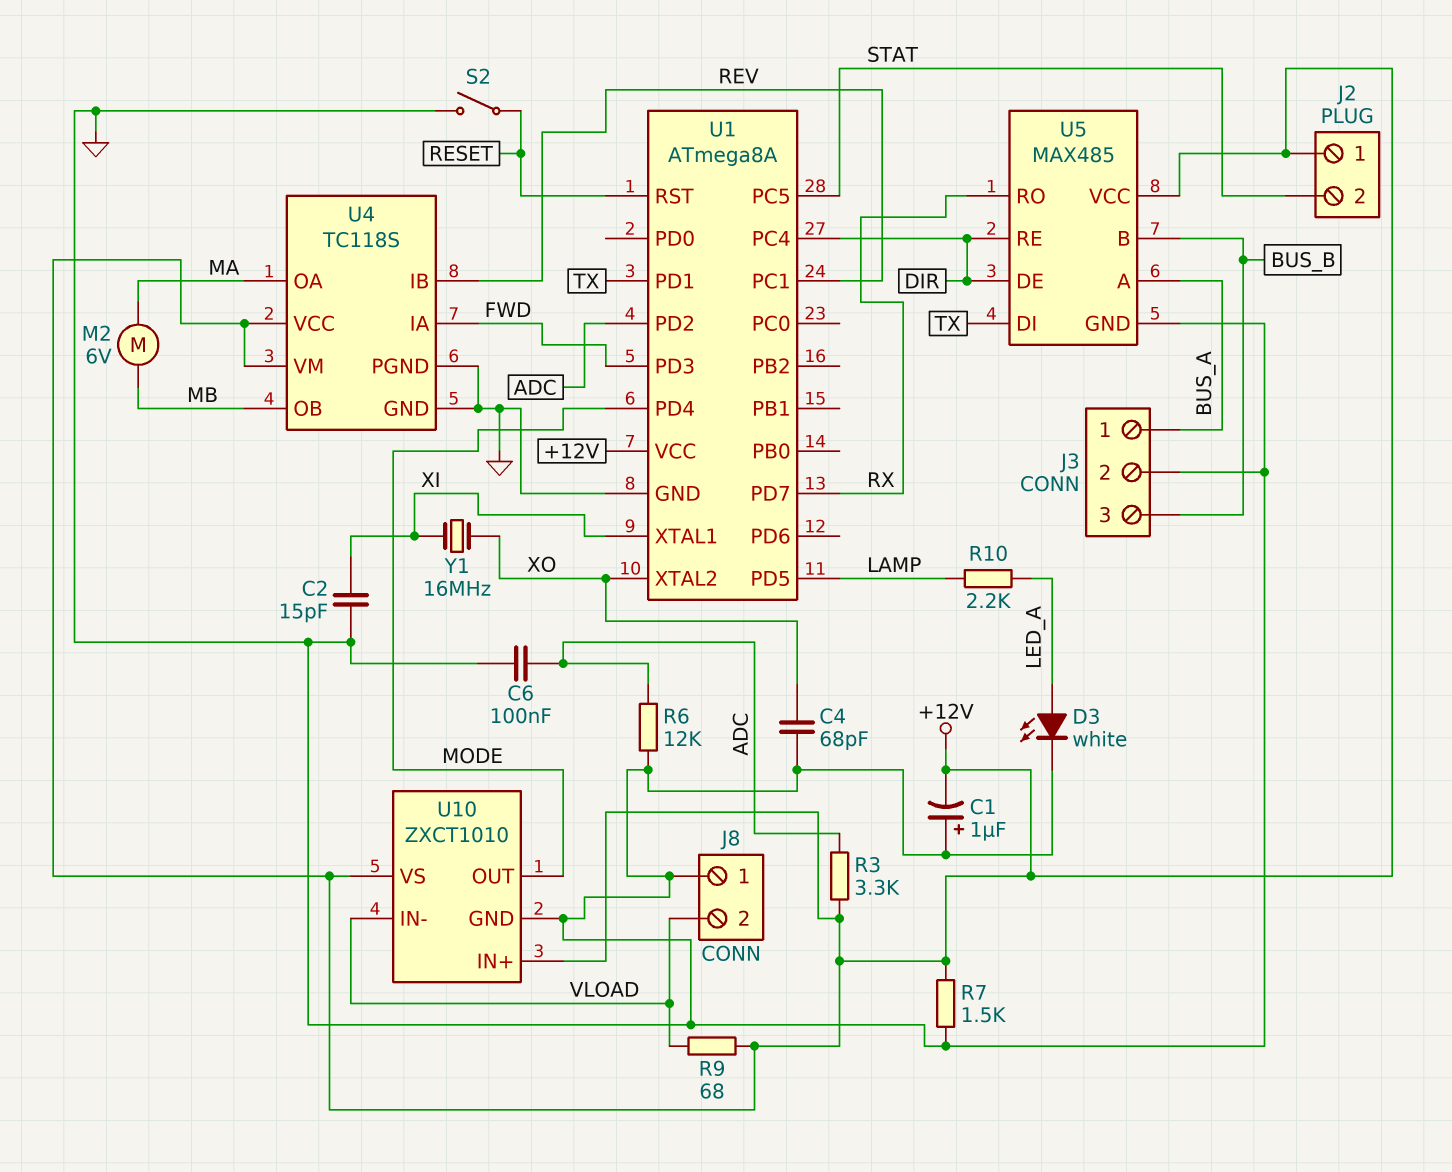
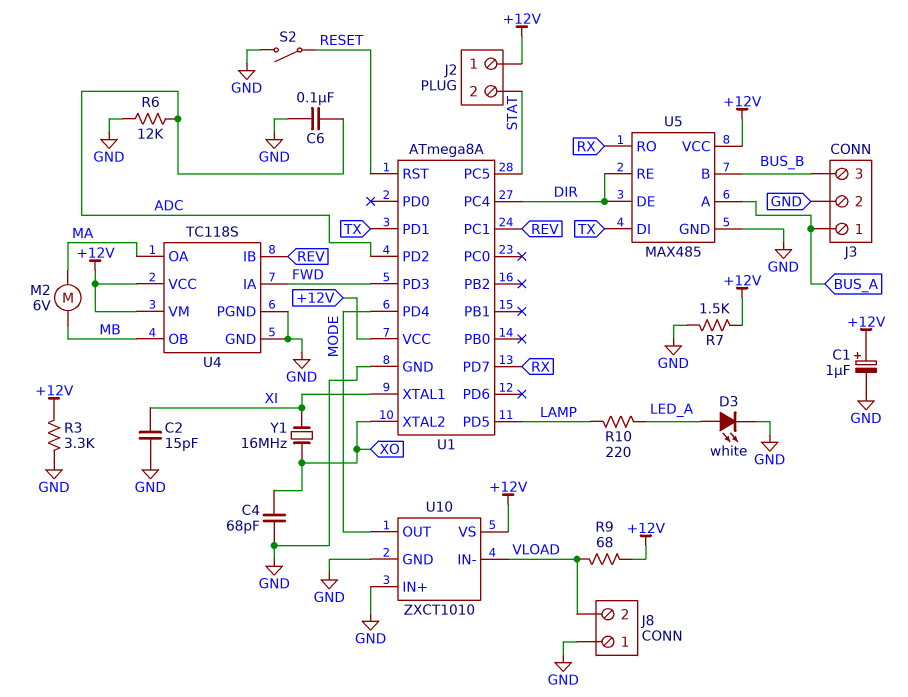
C1: 1uF (plus GND, minus +12V) -> 1uF (plus +12V, minus GND)
R3: 3.3k (+12V, ADC) -> 3.3k (+12V, GND)
R10: 2.2k (LAMP, LED_A) -> 220 (LAMP, LED_A)
U10 pin IN+: +12V -> GND

